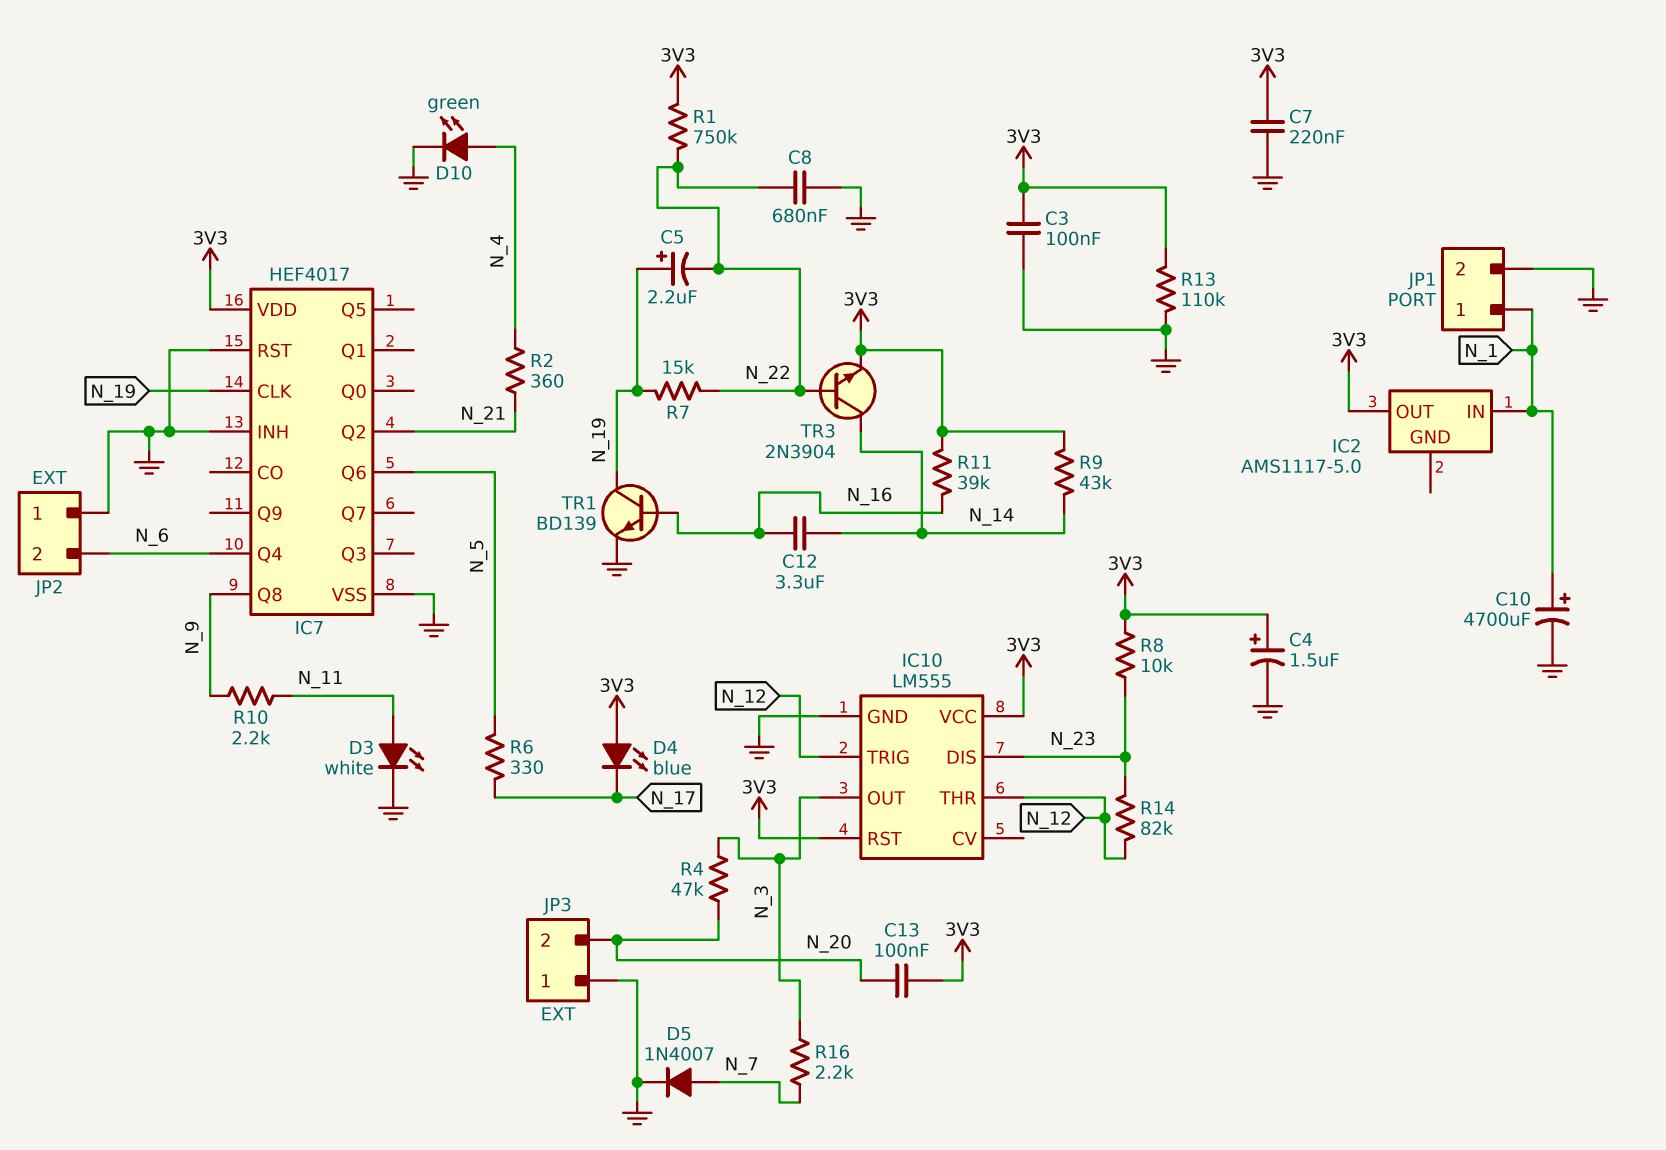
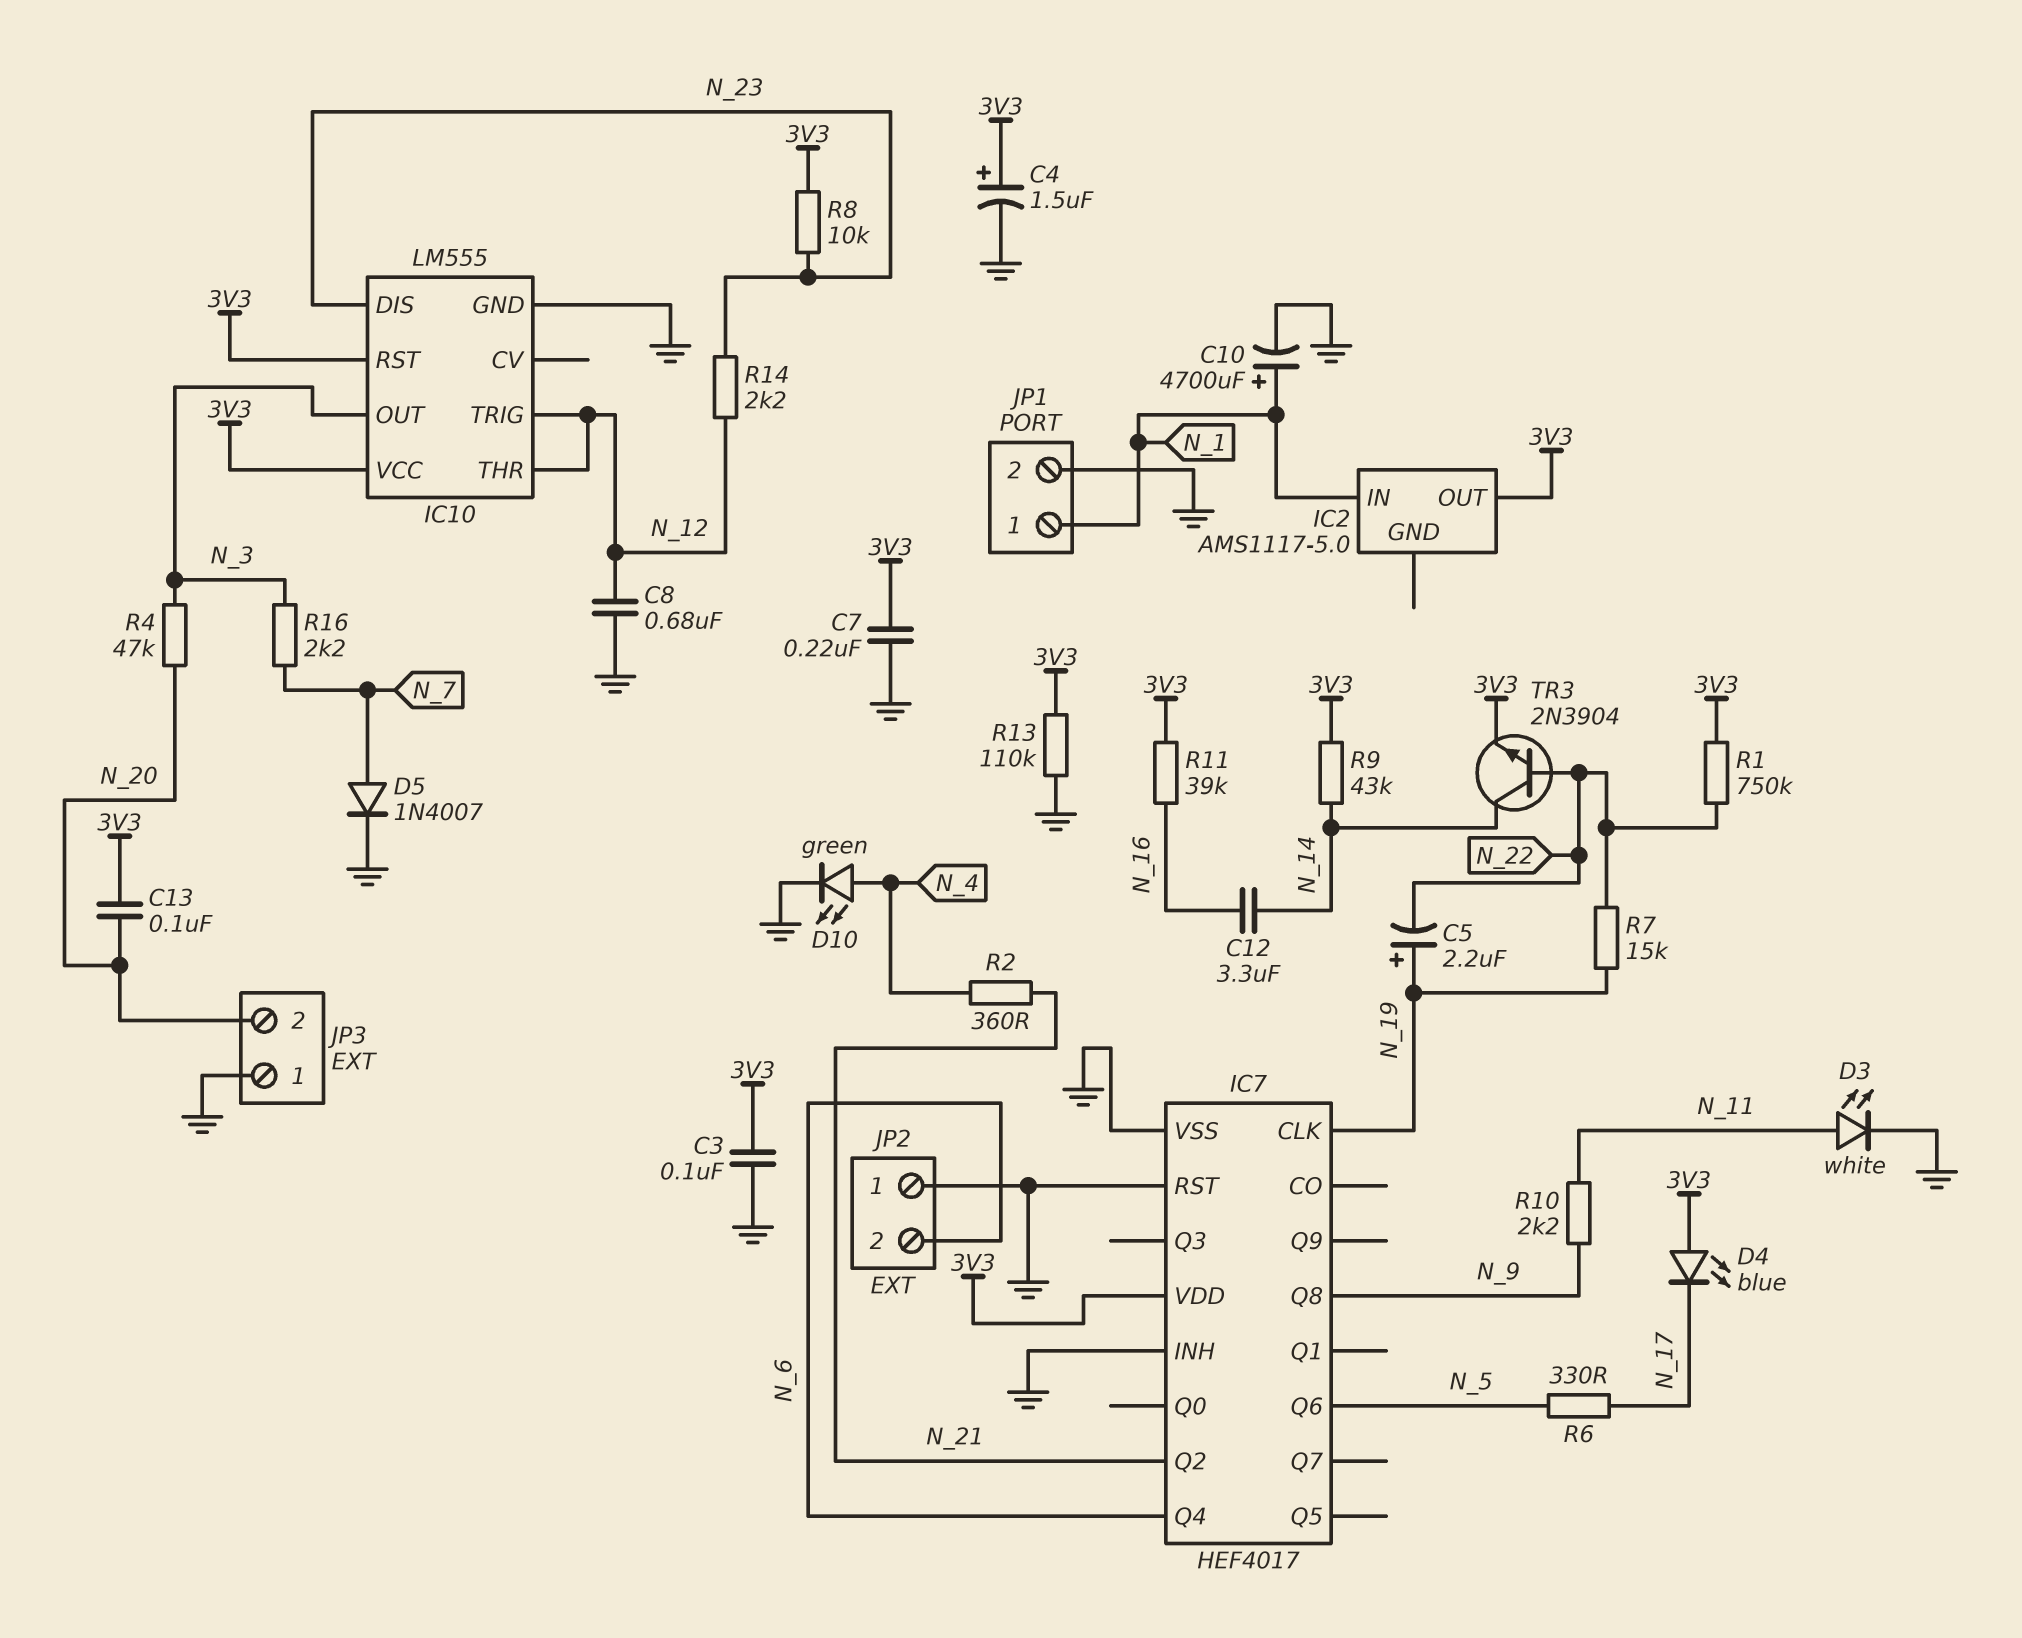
C8: 680nF (GND, N_22) -> 680nF (GND, N_12)
R14: 82k (N_12, N_23) -> 2.2k (N_12, N_23)
TR1: NPN BD139 (B N_16, C N_19, E GND) -> none

